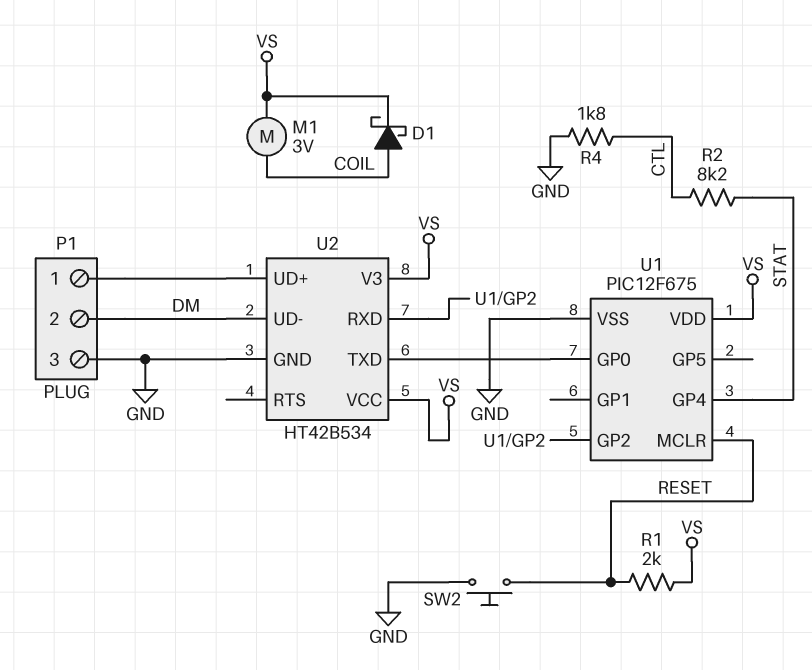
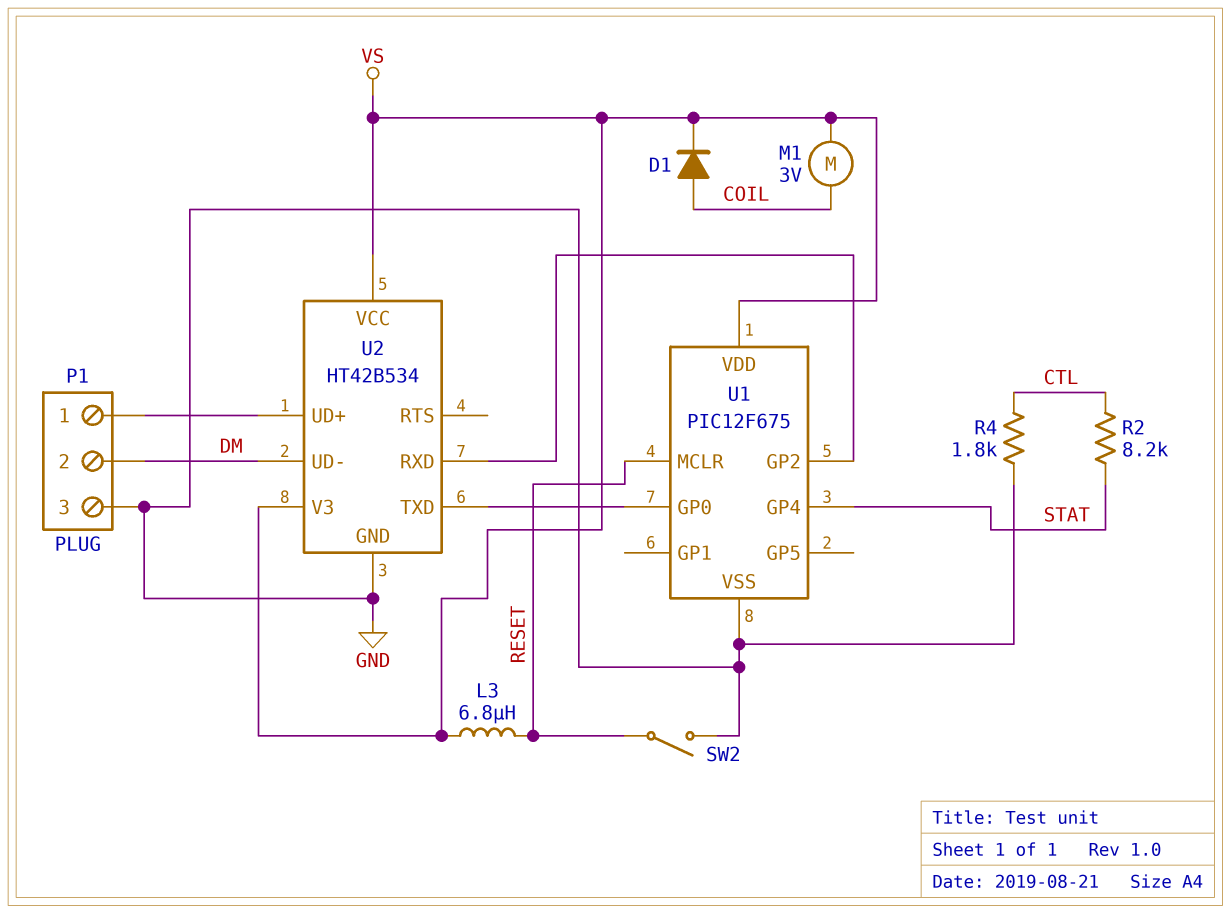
D1: schottky (A COIL, K VS) -> diode (A COIL, K VS)
L3: none -> 6.8uH (RESET, VS)
R1: 2k (RESET, VS) -> none
SW2: button (GND, RESET) -> switch (GND, RESET)

